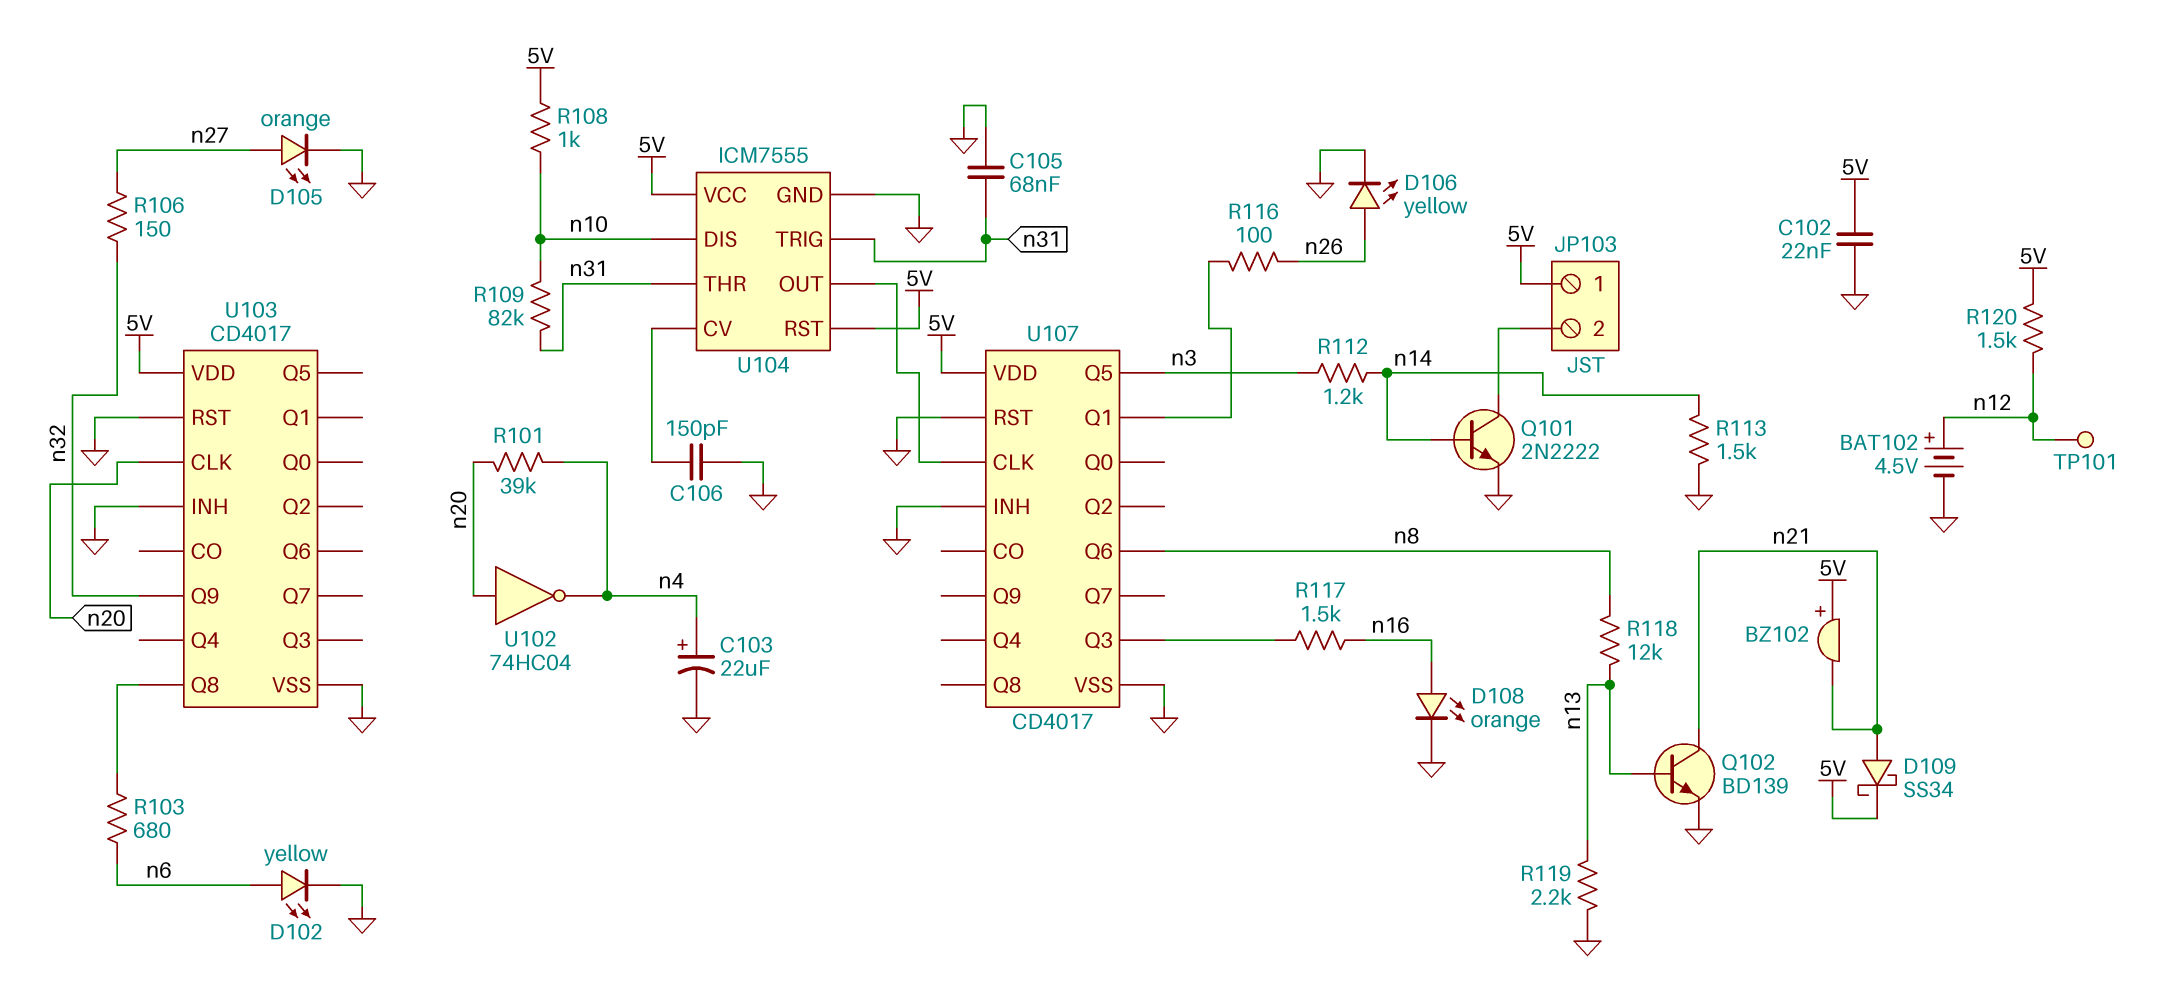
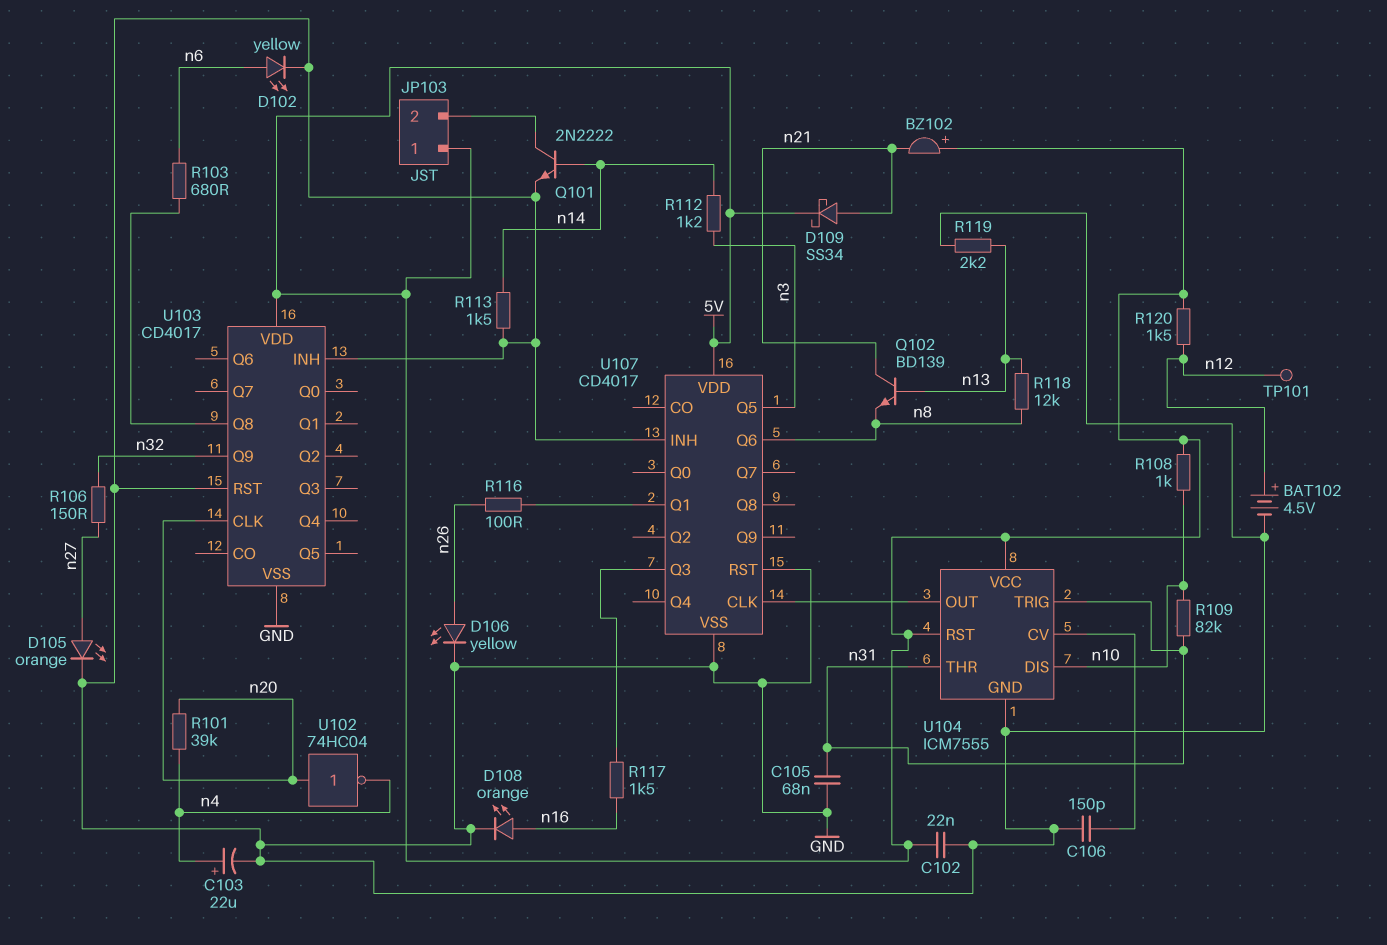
Q102: NPN BD139 (B n13, C n21, E GND) -> NPN BD139 (B n13, C n21, E n8)

